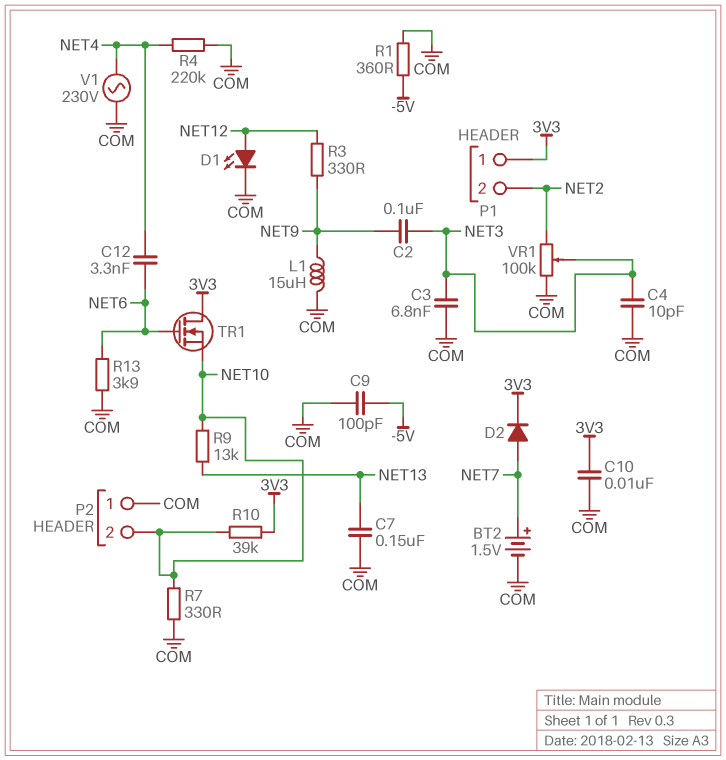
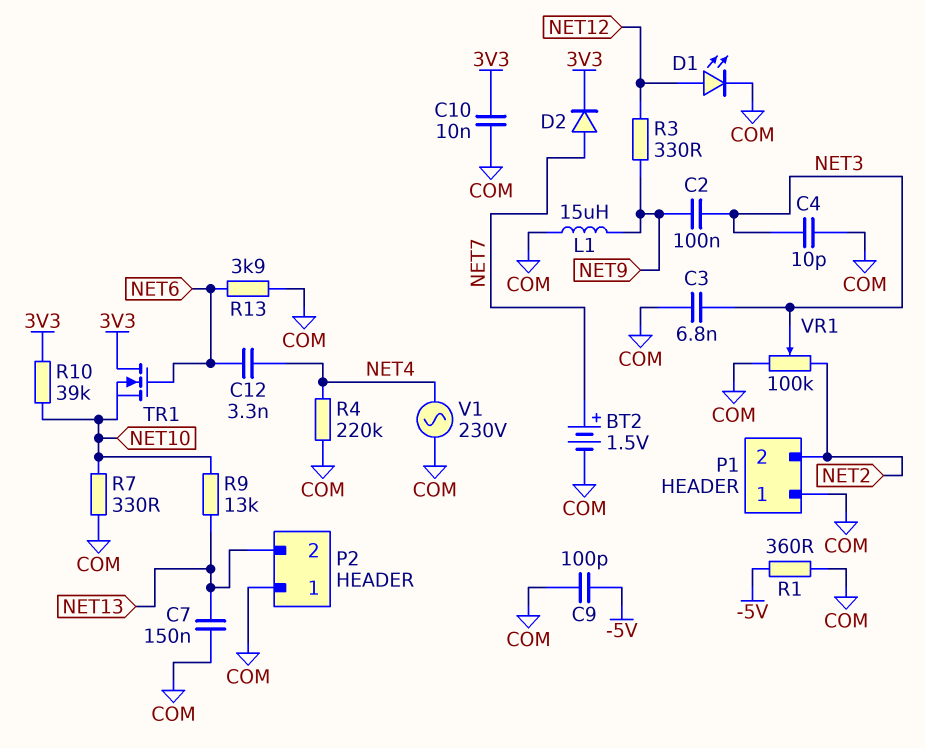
P1 pin 1: 3V3 -> COM
P2 pin 2: NET10 -> NET13

